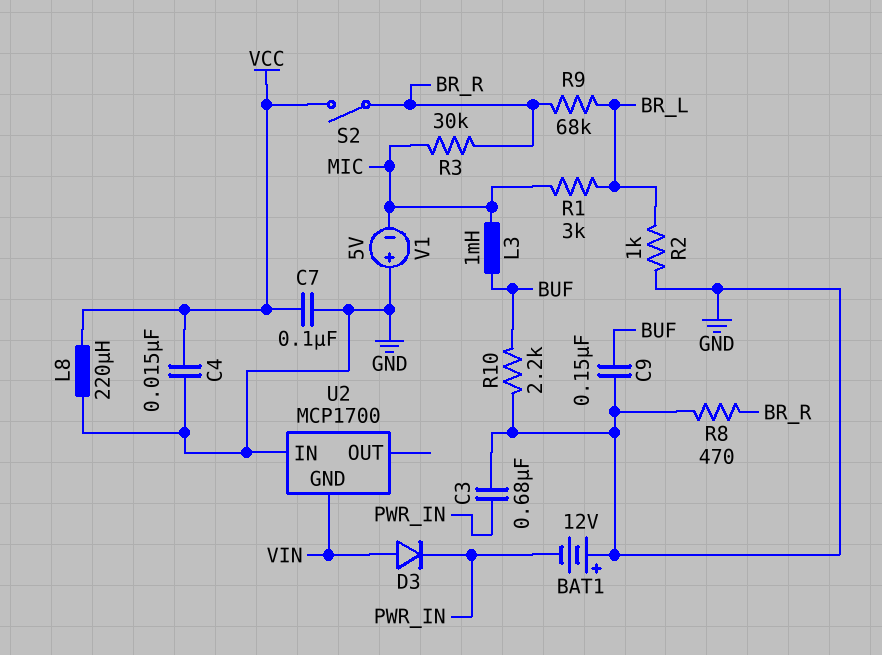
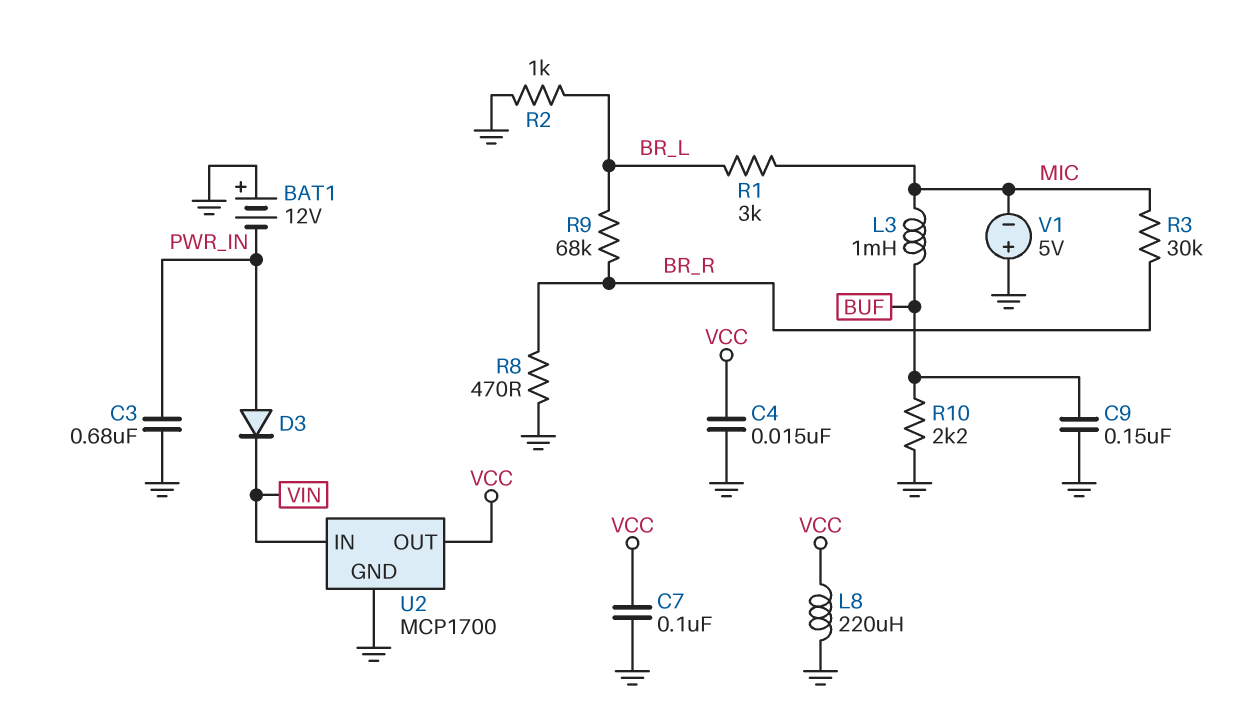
D3: diode (A VIN, K PWR_IN) -> diode (A PWR_IN, K VIN)
S2: switch (BR_R, VCC) -> none
U2 pin GND: VIN -> GND
U2 pin IN: GND -> VIN
U2 pin OUT: none -> VCC

